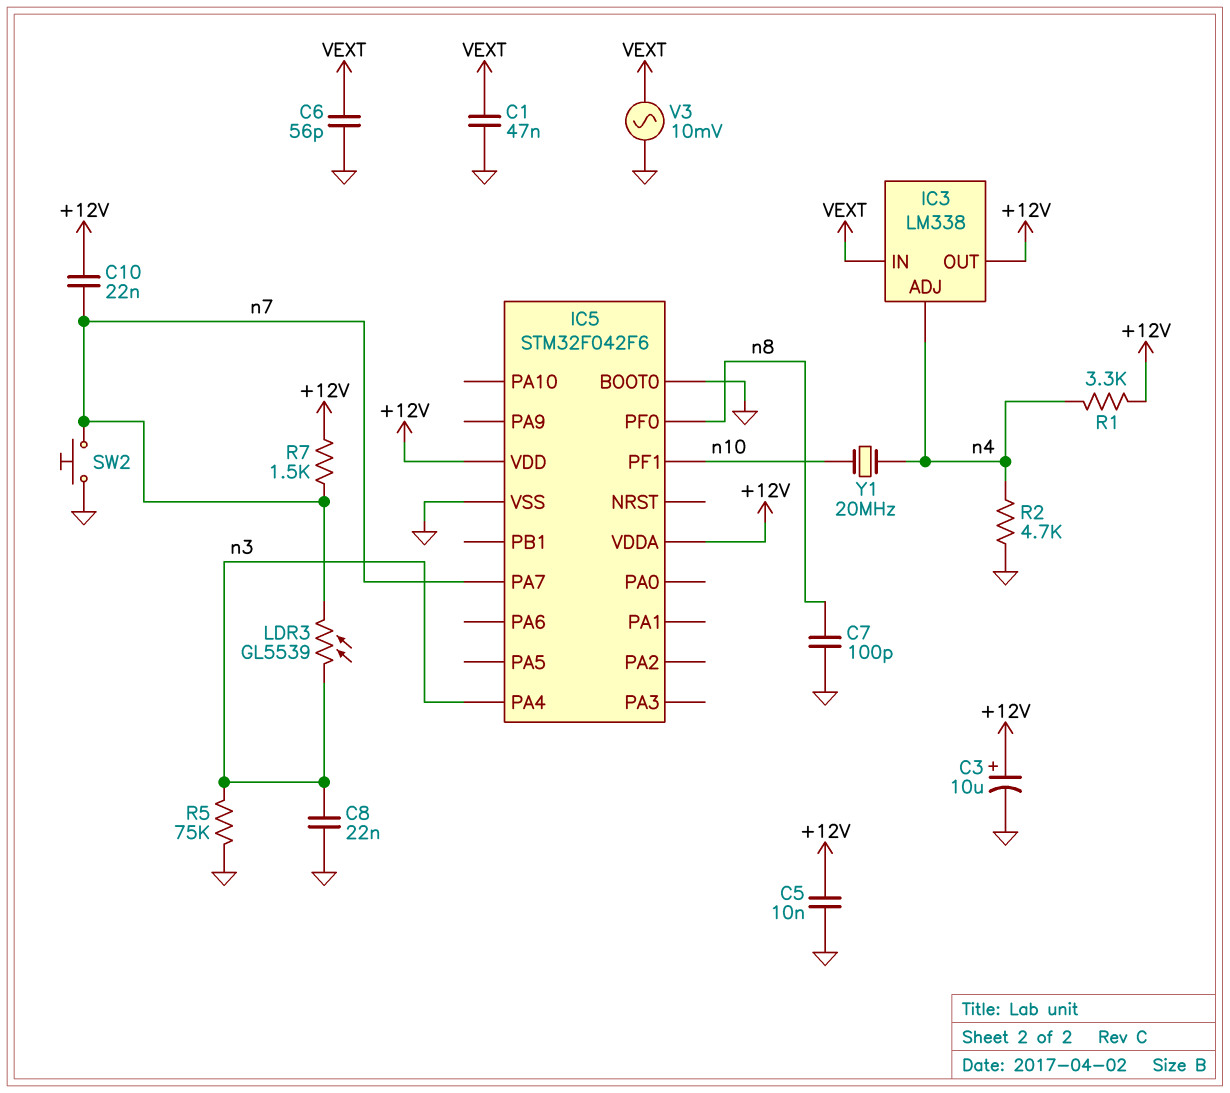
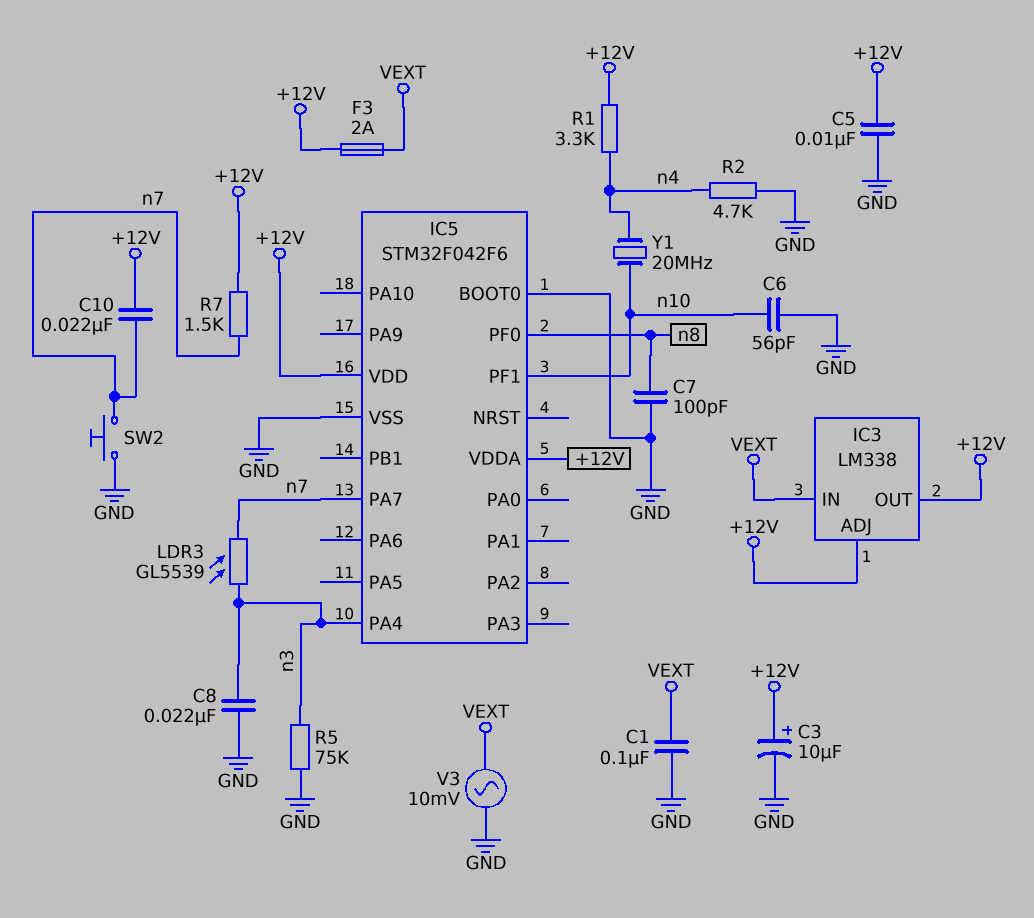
C1: 47nF (GND, VEXT) -> 100nF (GND, VEXT)
C6: 56pF (GND, VEXT) -> 56pF (GND, n10)
F3: none -> 2A (+12V, VEXT)
IC3 pin ADJ: n4 -> +12V

